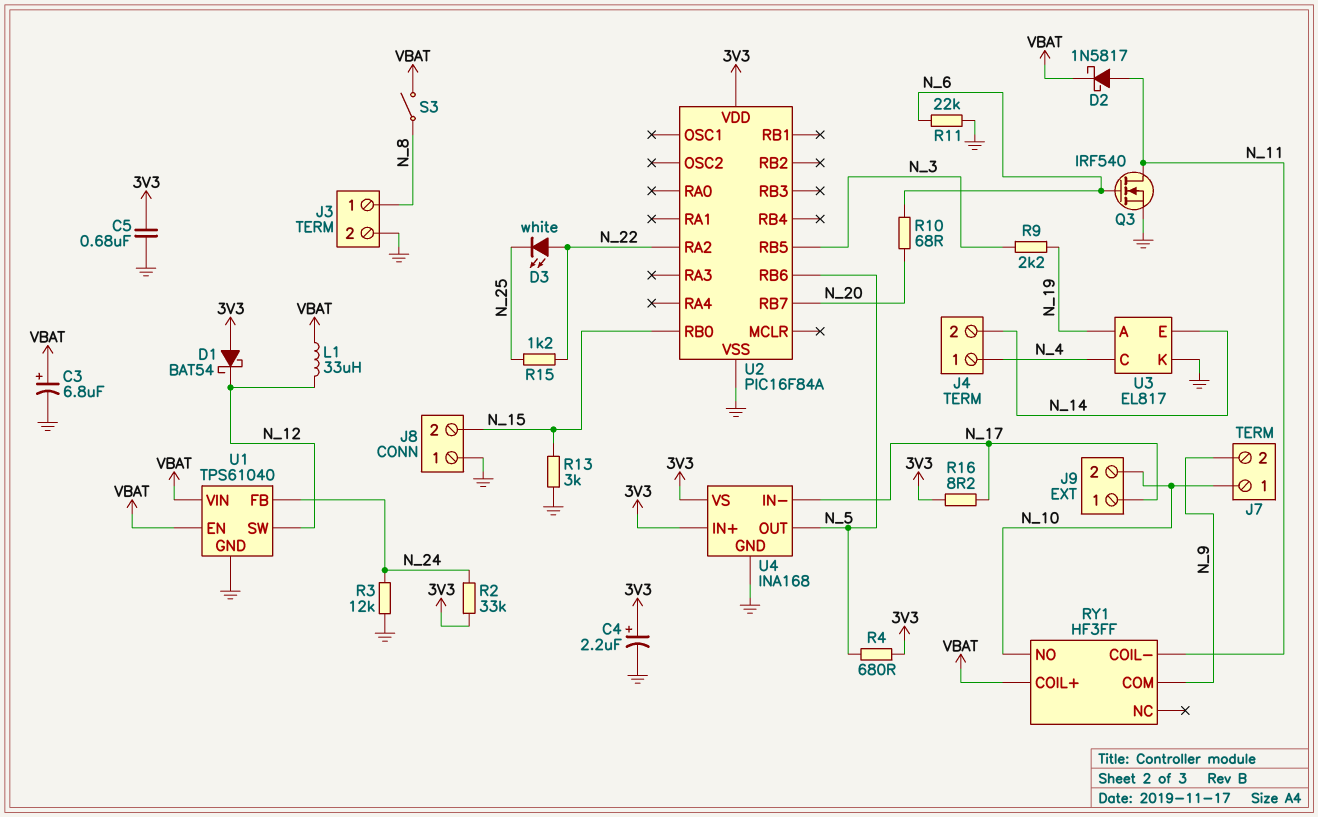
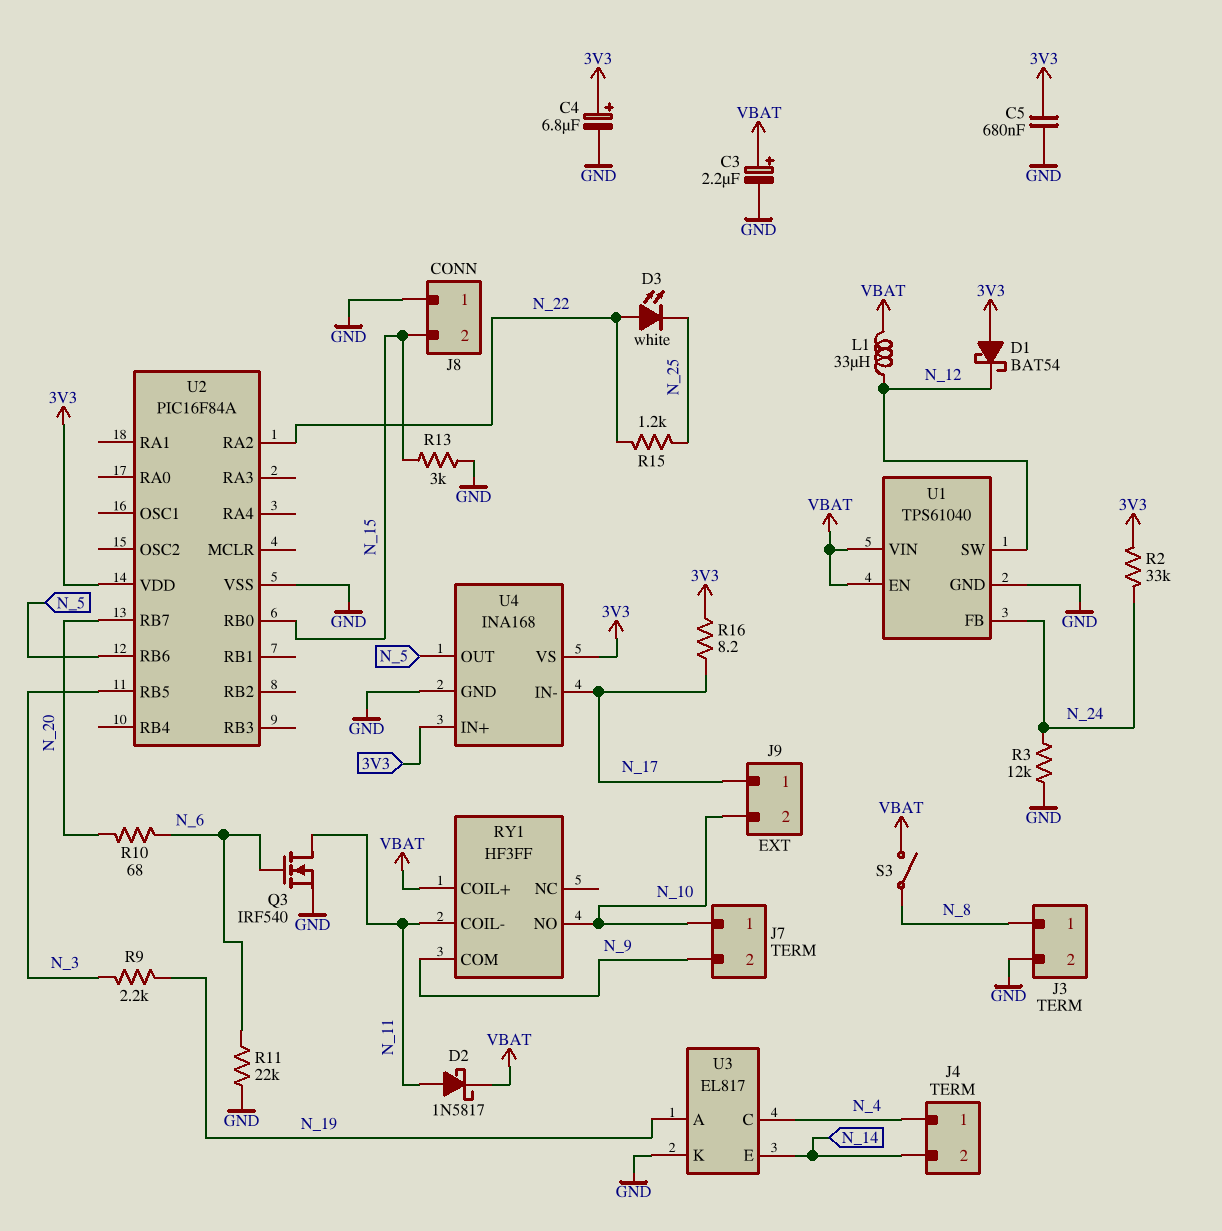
C3: 6.8uF (plus VBAT, minus GND) -> 2.2uF (plus VBAT, minus GND)
C4: 2.2uF (plus 3V3, minus GND) -> 6.8uF (plus 3V3, minus GND)
R4: 680 (3V3, N_5) -> none

